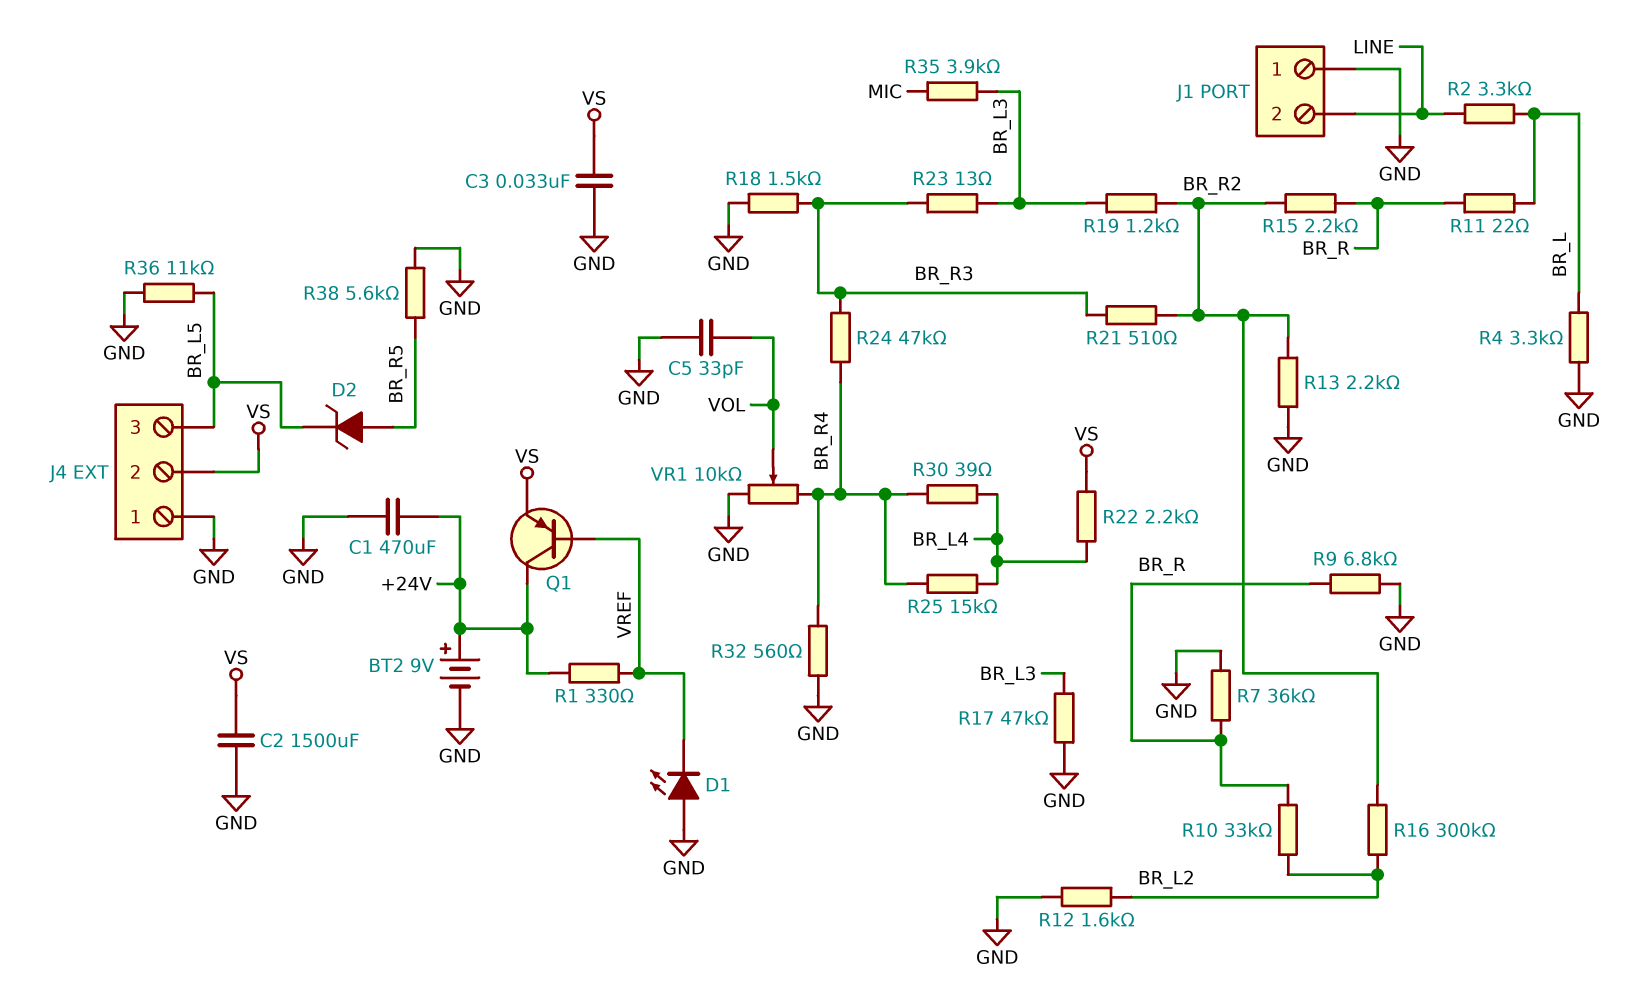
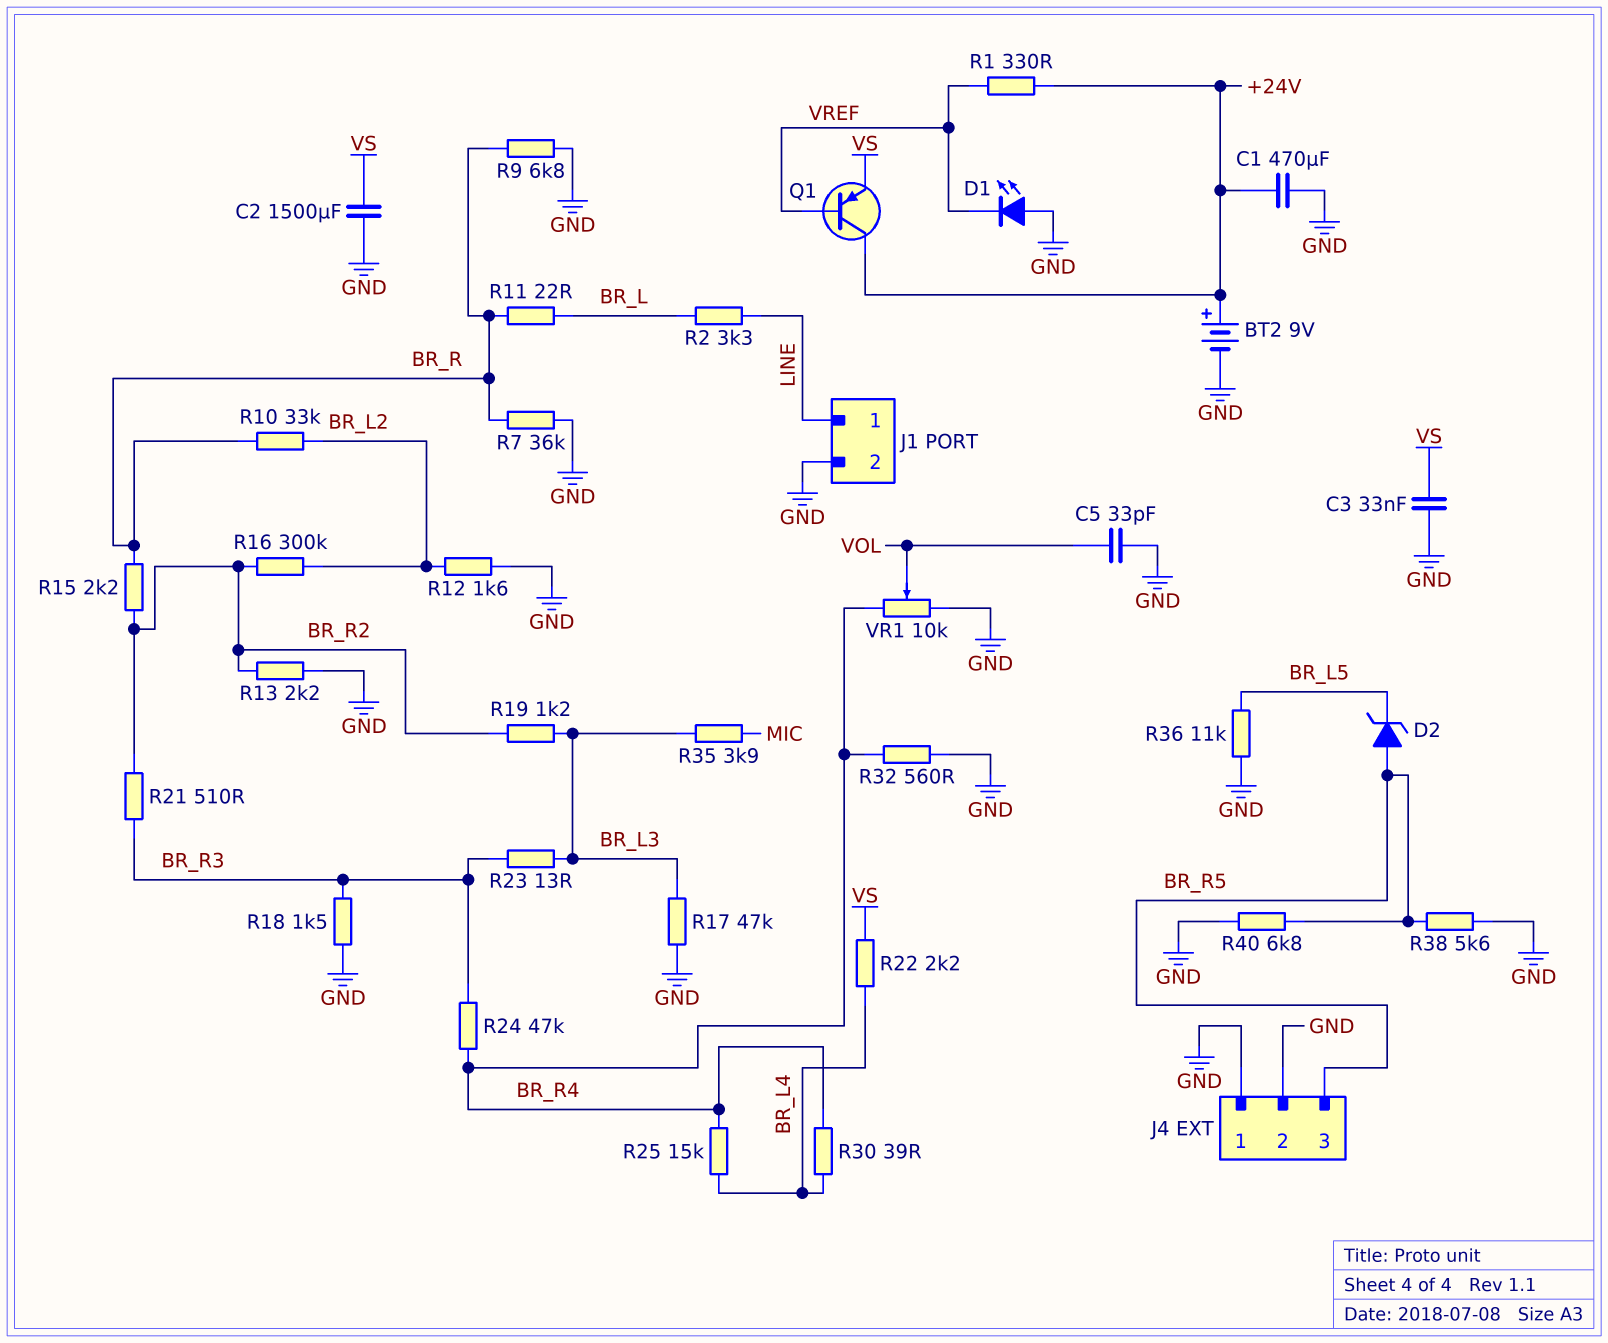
J1 pin 1: GND -> LINE
J1 pin 2: LINE -> GND
J4 pin 2: VS -> GND
J4 pin 3: BR_L5 -> BR_R5
R4: 3.3k (BR_L, GND) -> none
R40: none -> 6.8k (BR_R5, GND)

